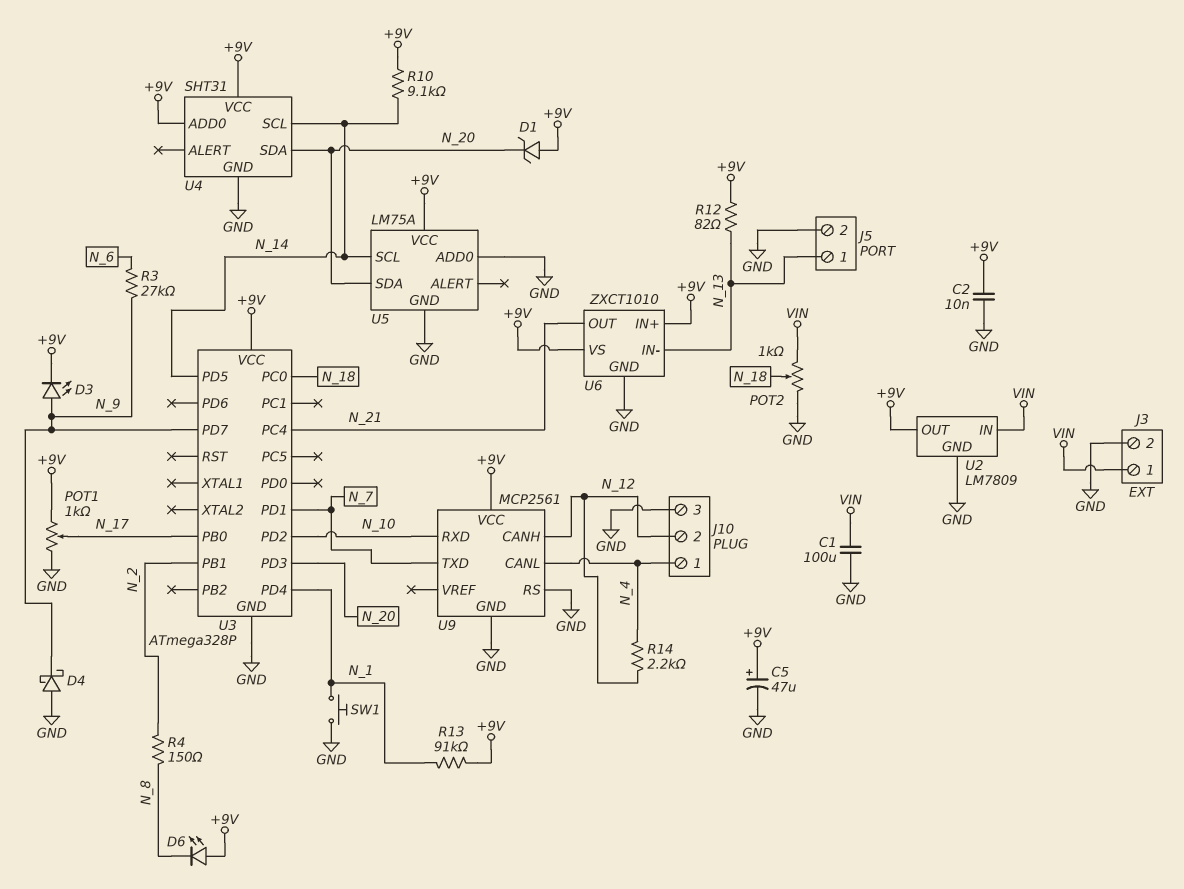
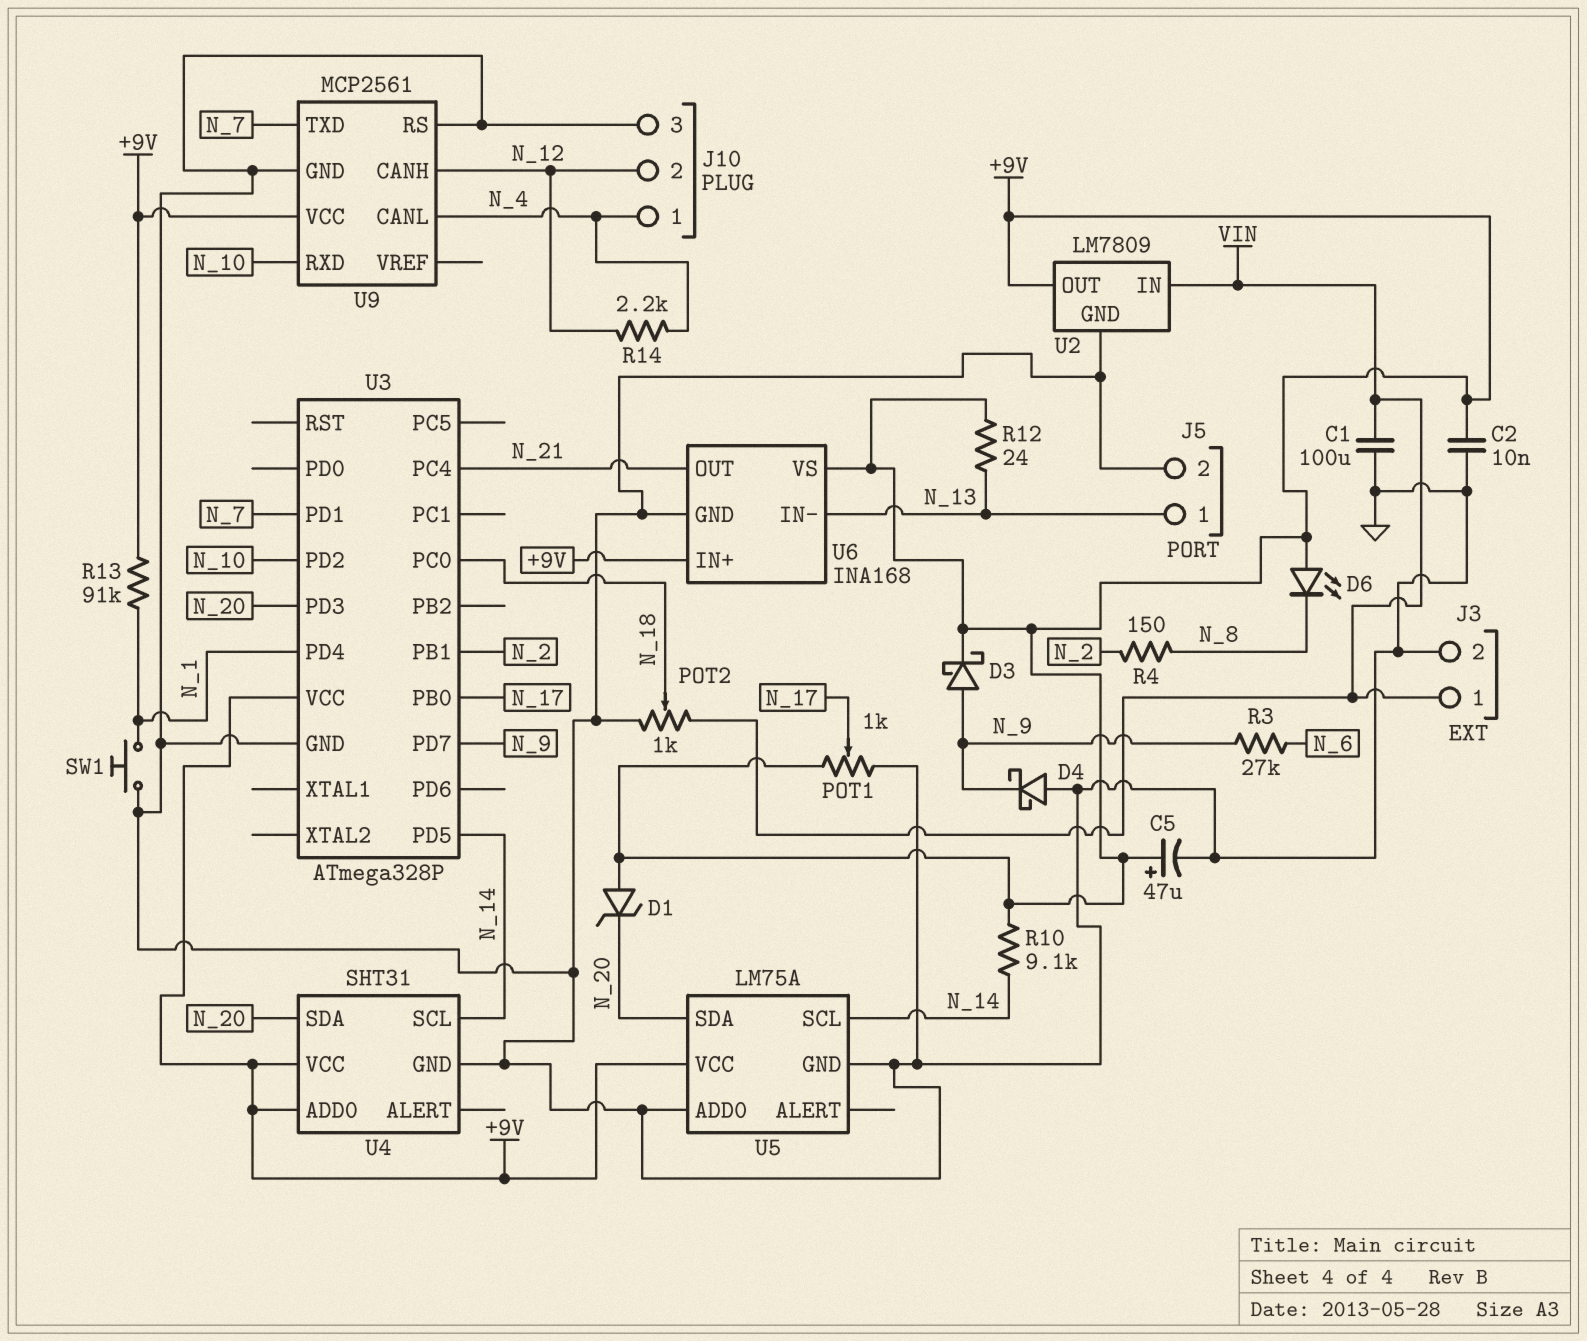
D3: LED (A N_9, K +9V) -> schottky (A N_9, K +9V)
R12: 82 (+9V, N_13) -> 24 (+9V, N_13)
U6: ZXCT1010 -> INA168

